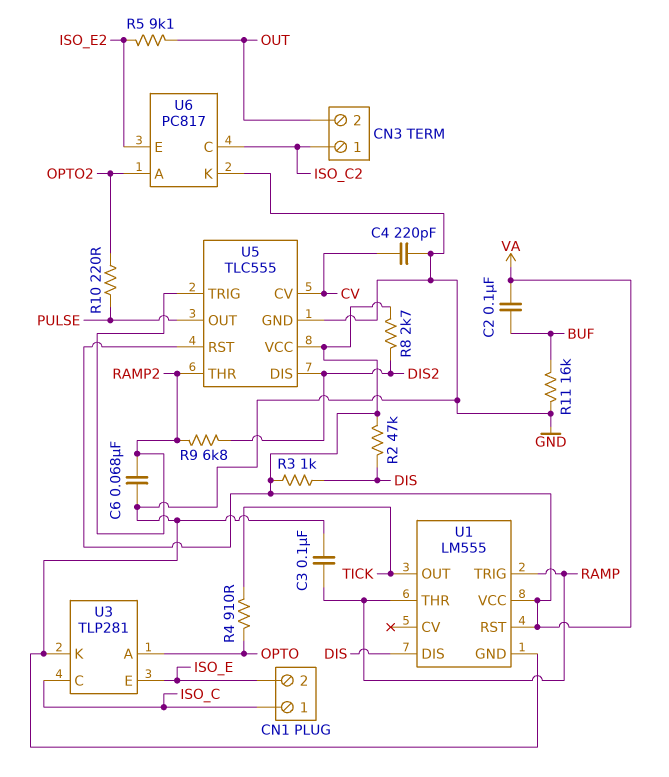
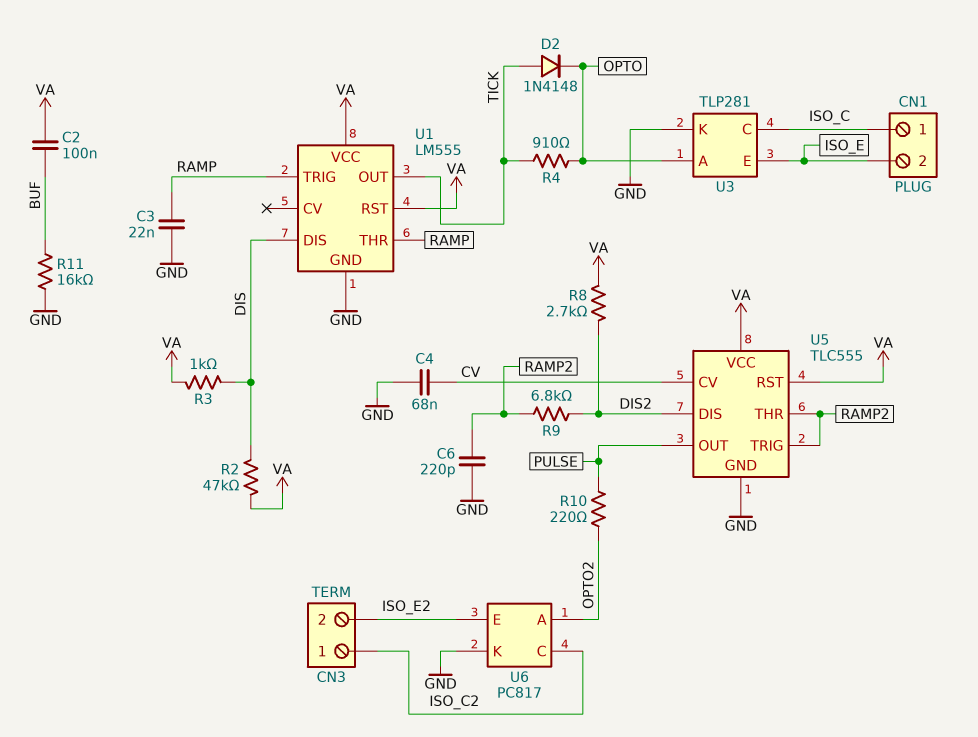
C3: 100nF (GND, RAMP) -> 22nF (GND, RAMP)
C4: 220pF (CV, GND) -> 68nF (CV, GND)
C6: 68nF (GND, RAMP2) -> 220pF (GND, RAMP2)
CN3 pin 2: OUT -> ISO_E2
D2: none -> diode 1N4148 (A TICK, K OPTO)
R5: 9.1k (ISO_E2, OUT) -> none

